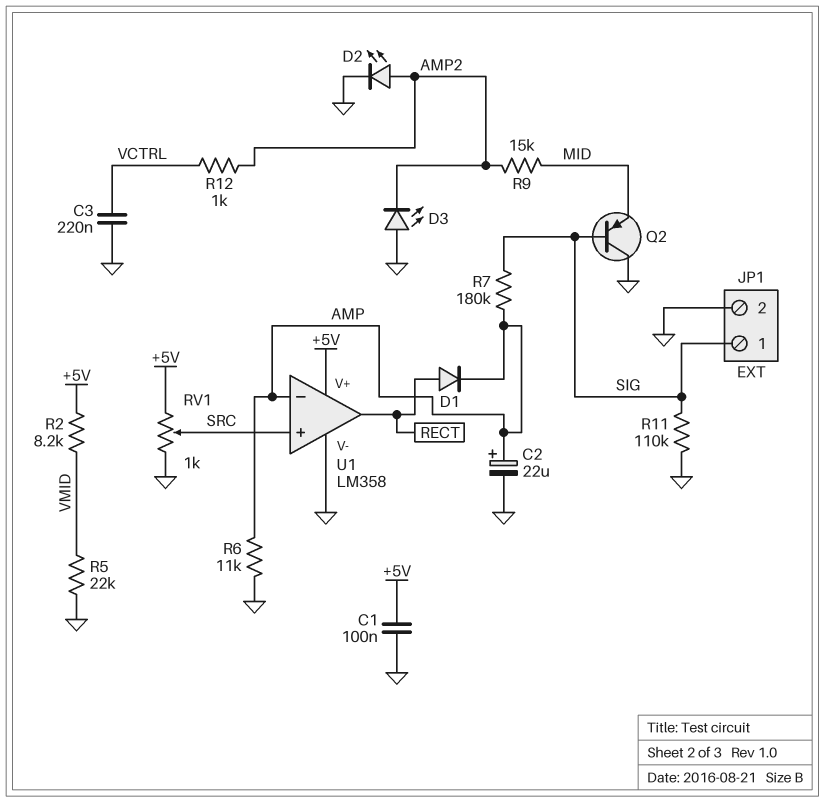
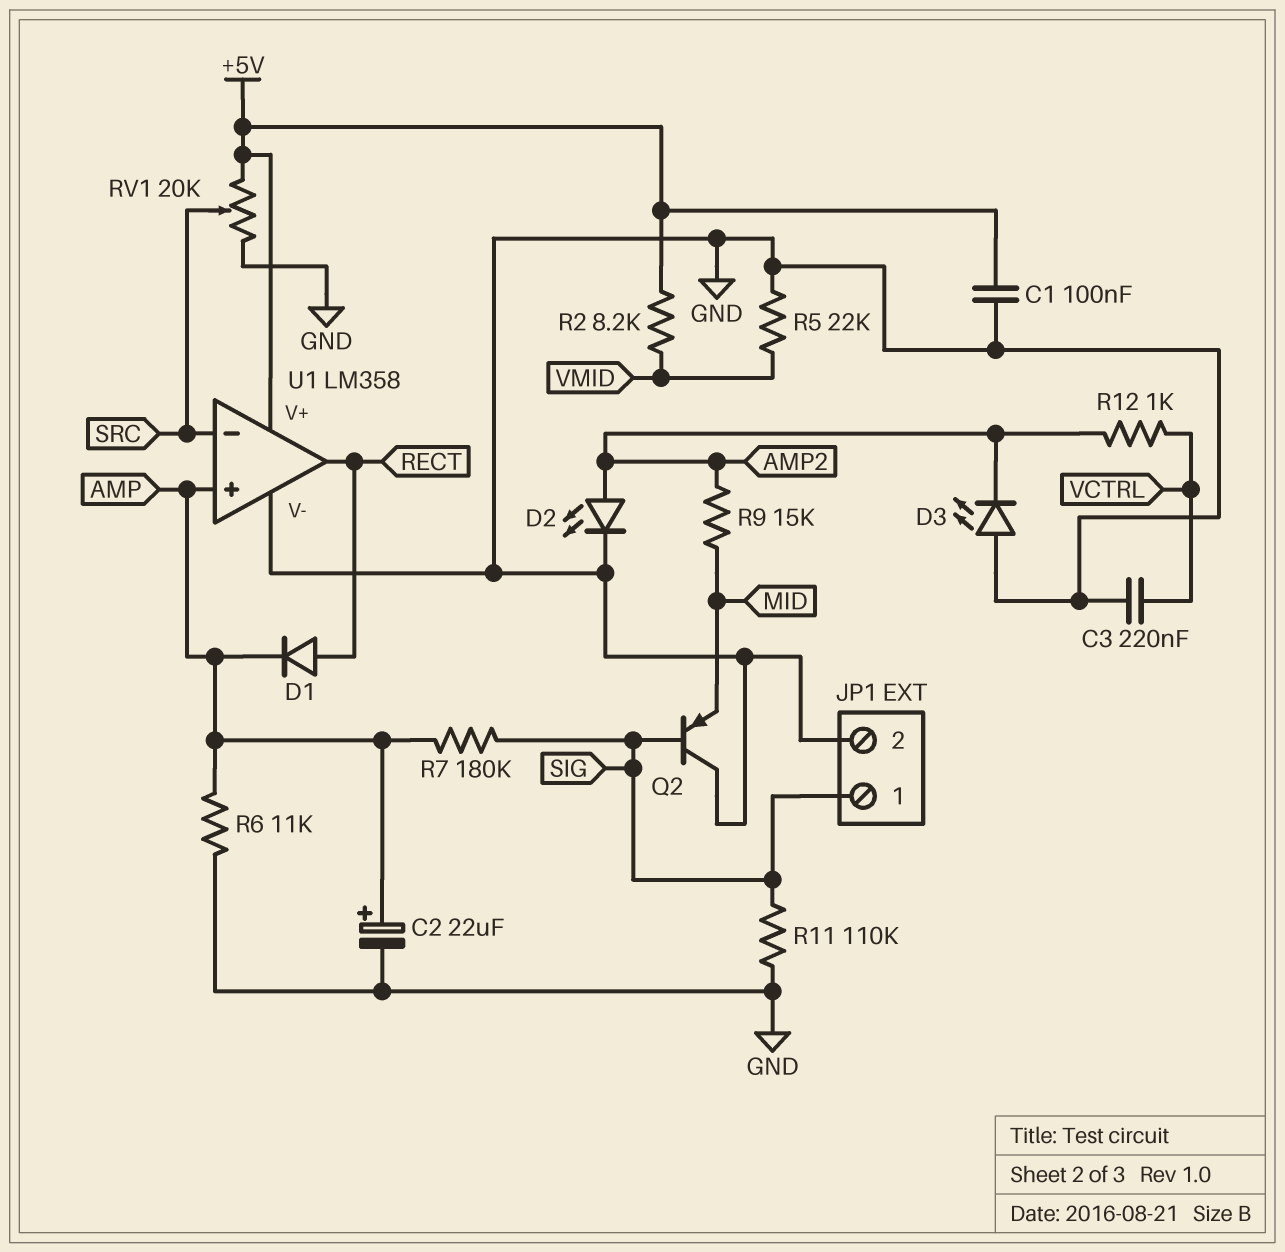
RV1: 1k (+5V, GND, wiper SRC) -> 20k (+5V, GND, wiper SRC)
U1 pin in+: SRC -> AMP
U1 pin in-: AMP -> SRC

